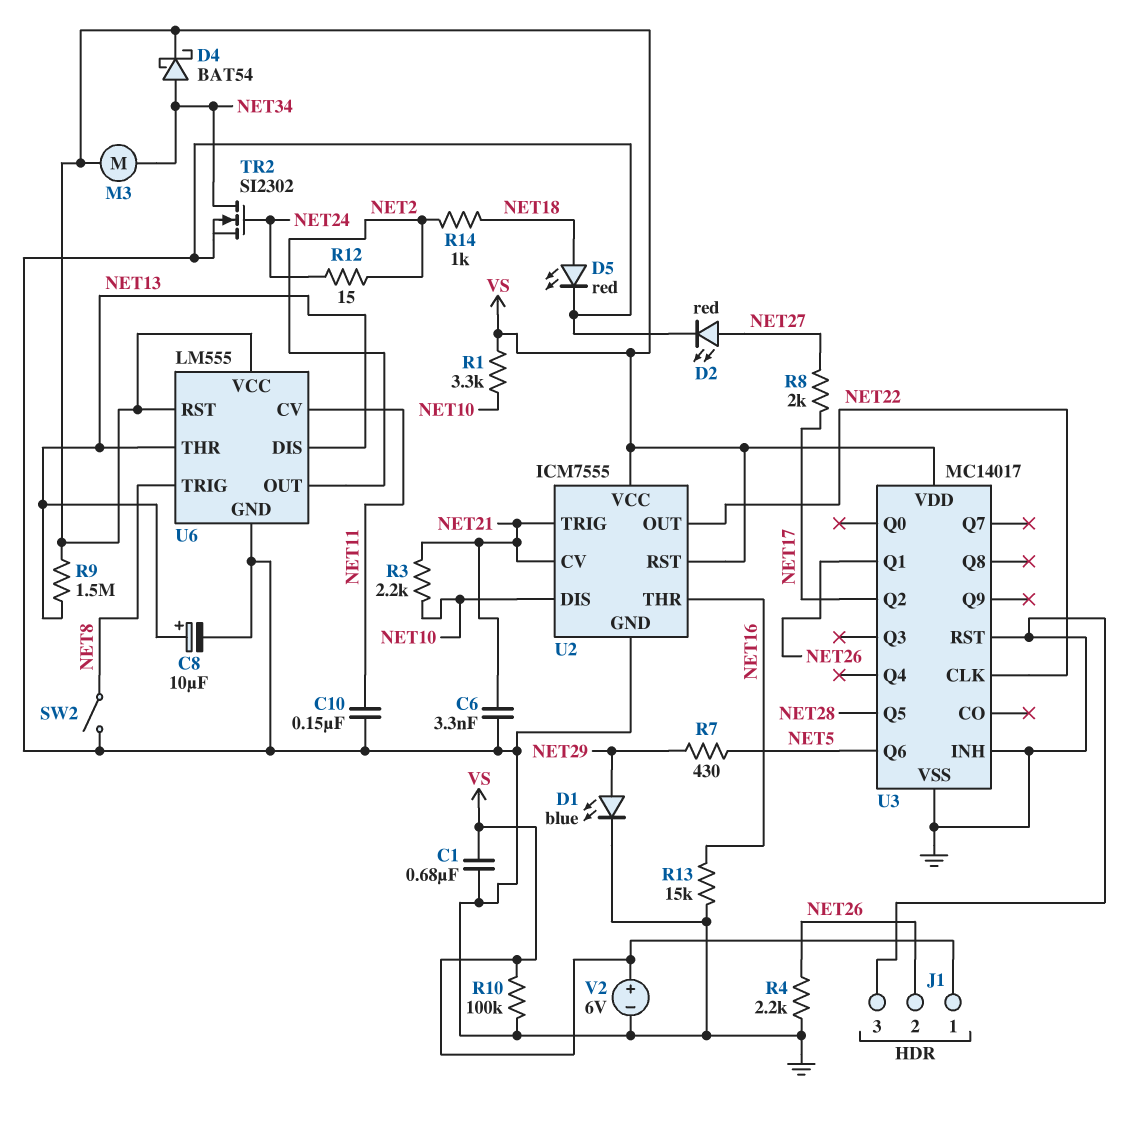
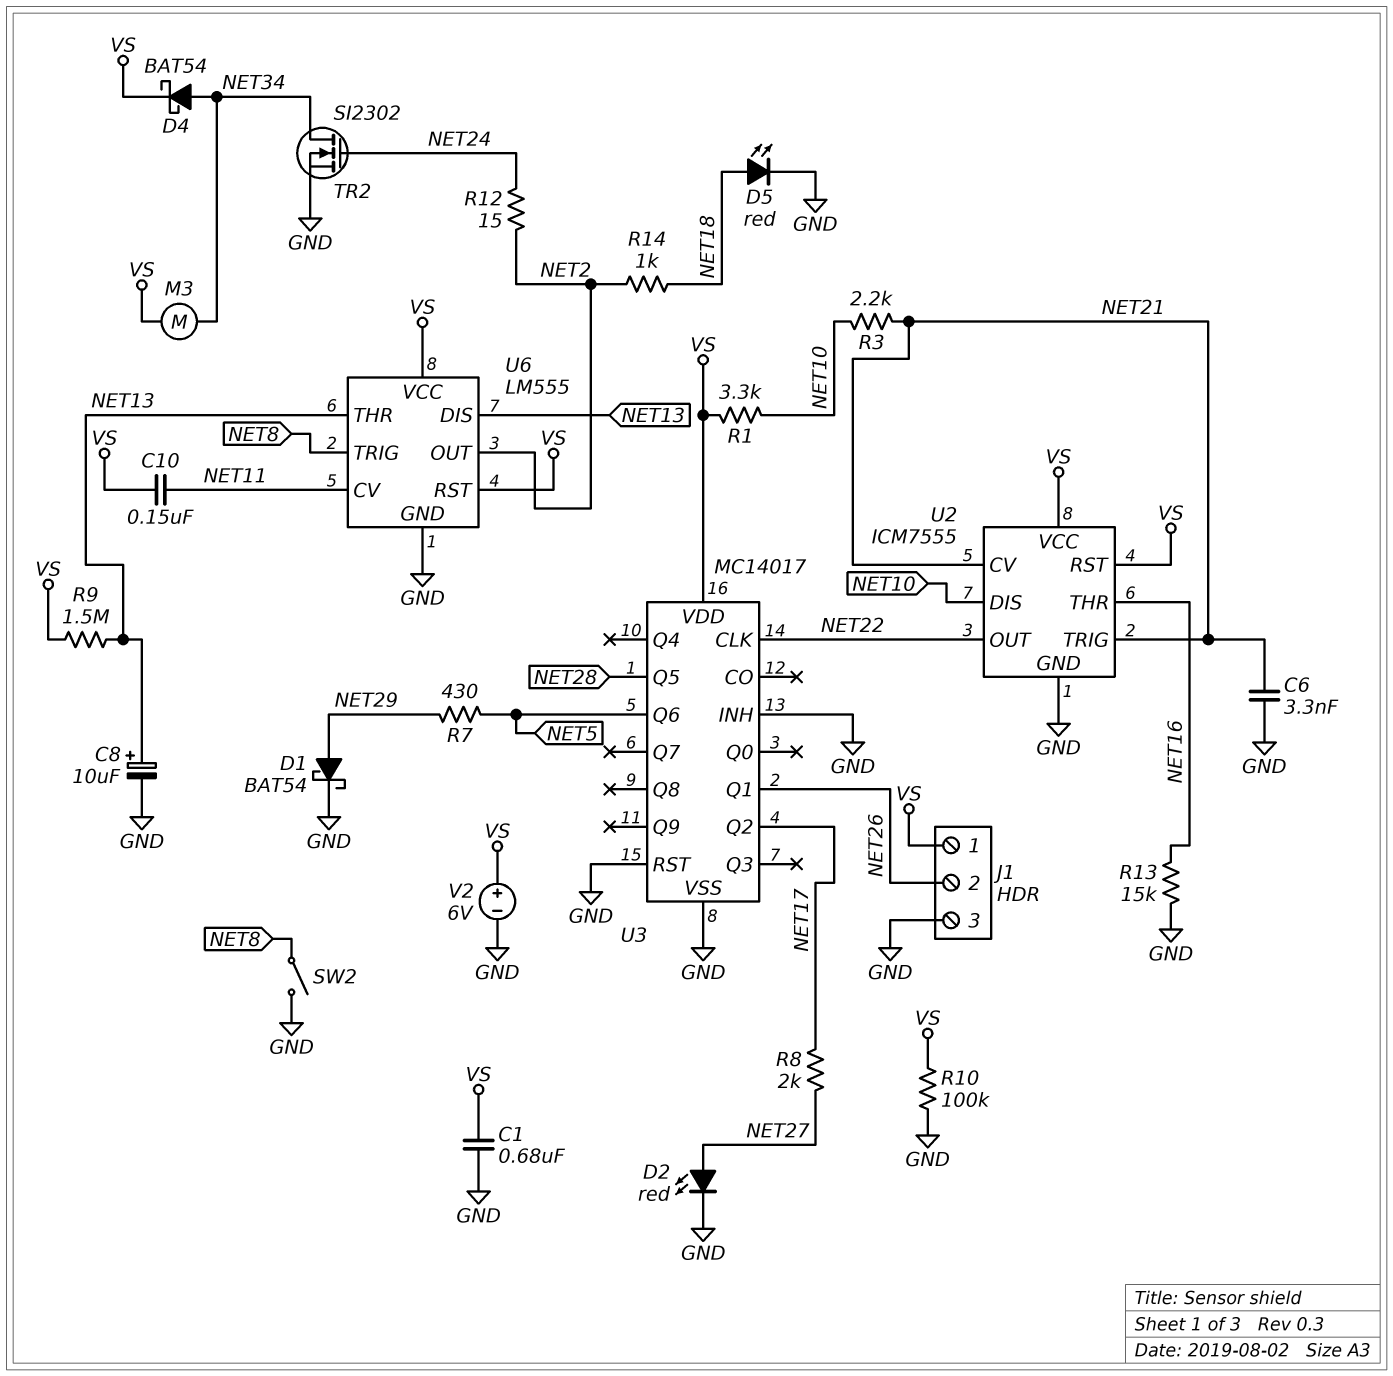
C10: 150nF (GND, NET11) -> 150nF (NET11, VS)
D1: LED blue (A NET29, K GND) -> schottky BAT54 (A NET29, K GND)
R4: 2.2k (GND, NET26) -> none

